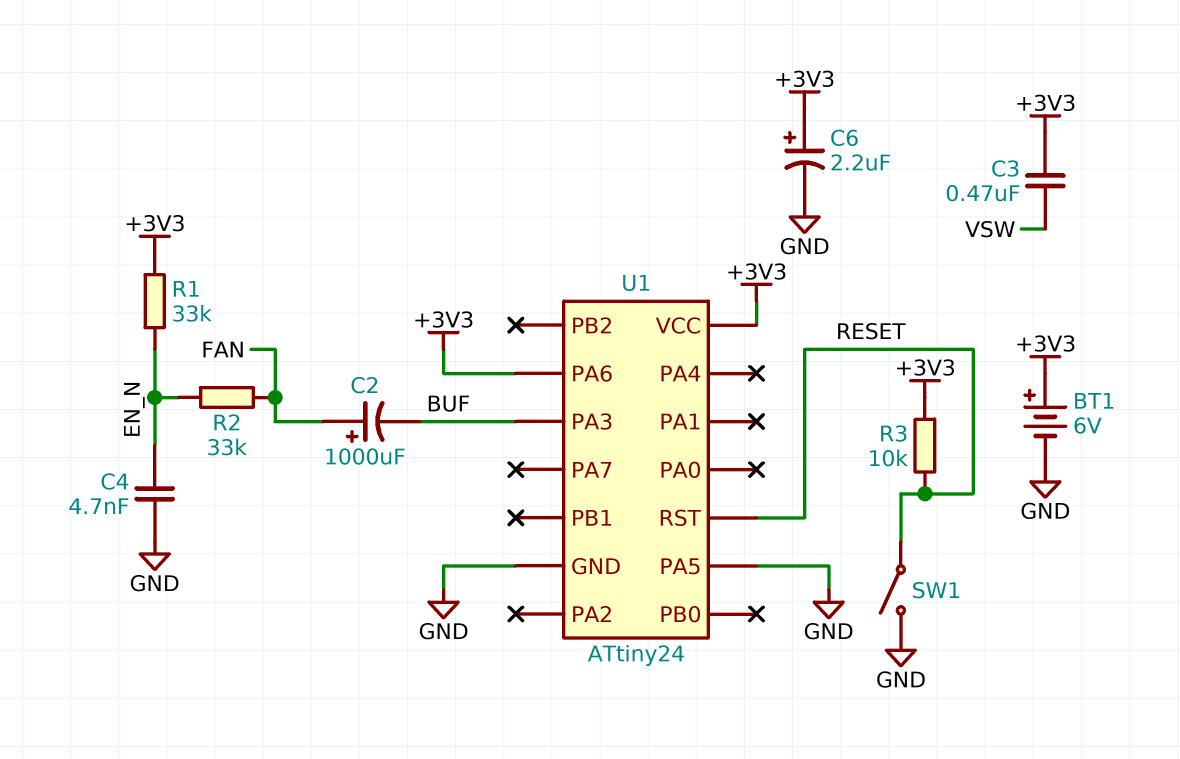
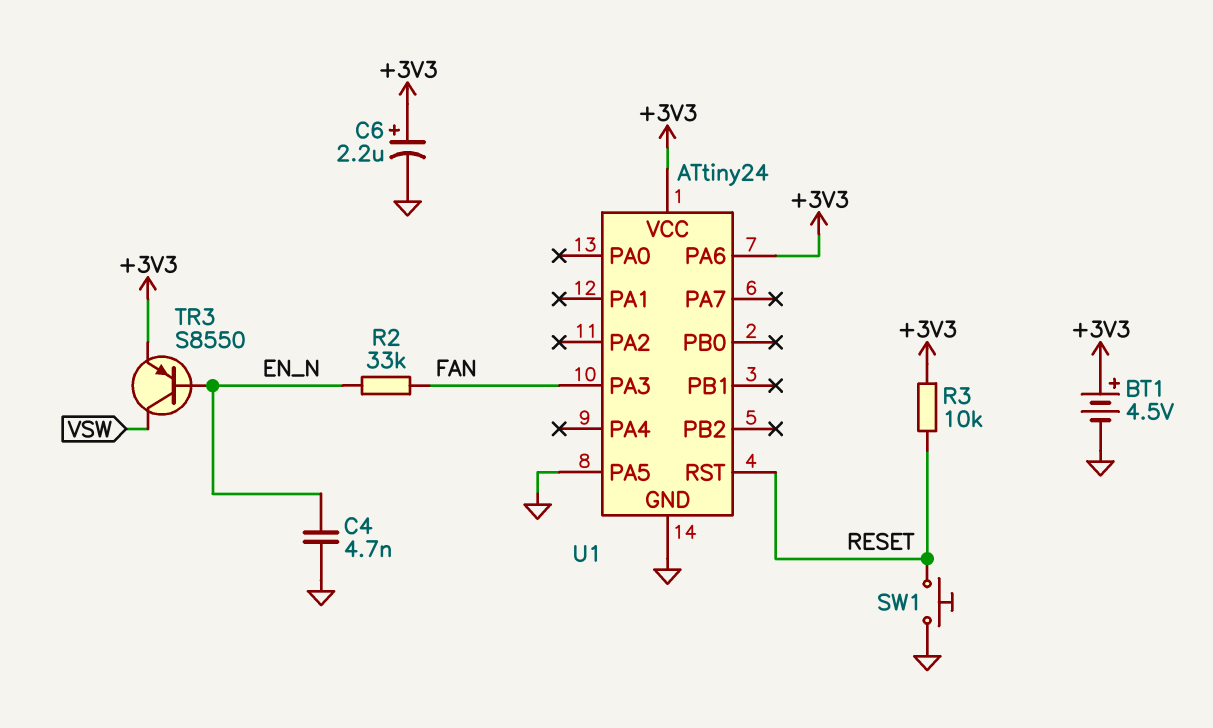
BT1: 6V (plus +3V3, minus GND) -> 4.5V (plus +3V3, minus GND)
C2: 1000uF (plus FAN, minus BUF) -> none
C3: 470nF (+3V3, VSW) -> none
R1: 33k (+3V3, EN_N) -> none
SW1: switch (GND, RESET) -> button (GND, RESET)
TR3: none -> PNP S8550 (B EN_N, C VSW, E +3V3)
U1 pin PA3: BUF -> FAN

